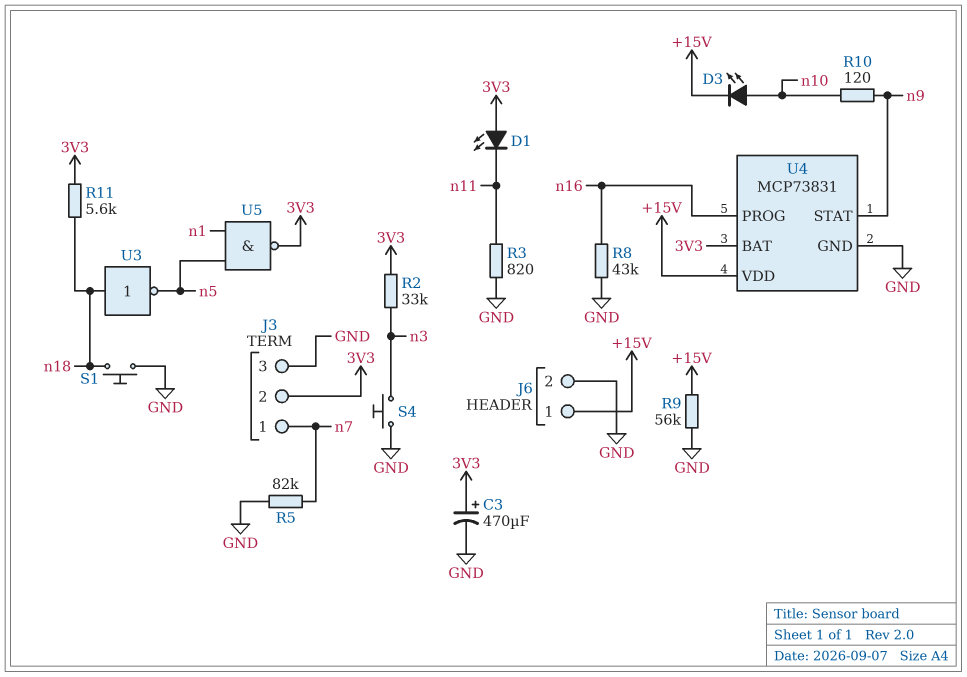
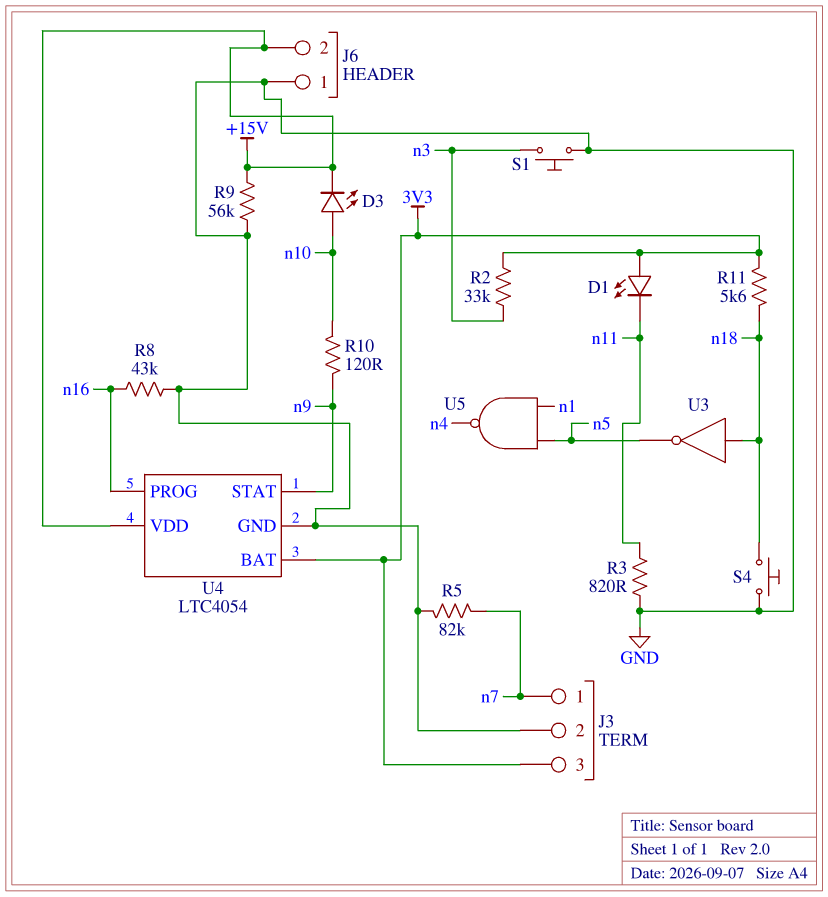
C3: 470uF (plus 3V3, minus GND) -> none
J3 pin 2: 3V3 -> GND
J3 pin 3: GND -> 3V3
J6 pin 1: +15V -> GND
J6 pin 2: GND -> +15V
S1: button (GND, n18) -> button (GND, n3)
S4: button (GND, n3) -> button (GND, n18)
U4: MCP73831 -> LTC4054
U5: NAND (in n1, in n5, out 3V3) -> NAND (in n1, in n5, out n4)

